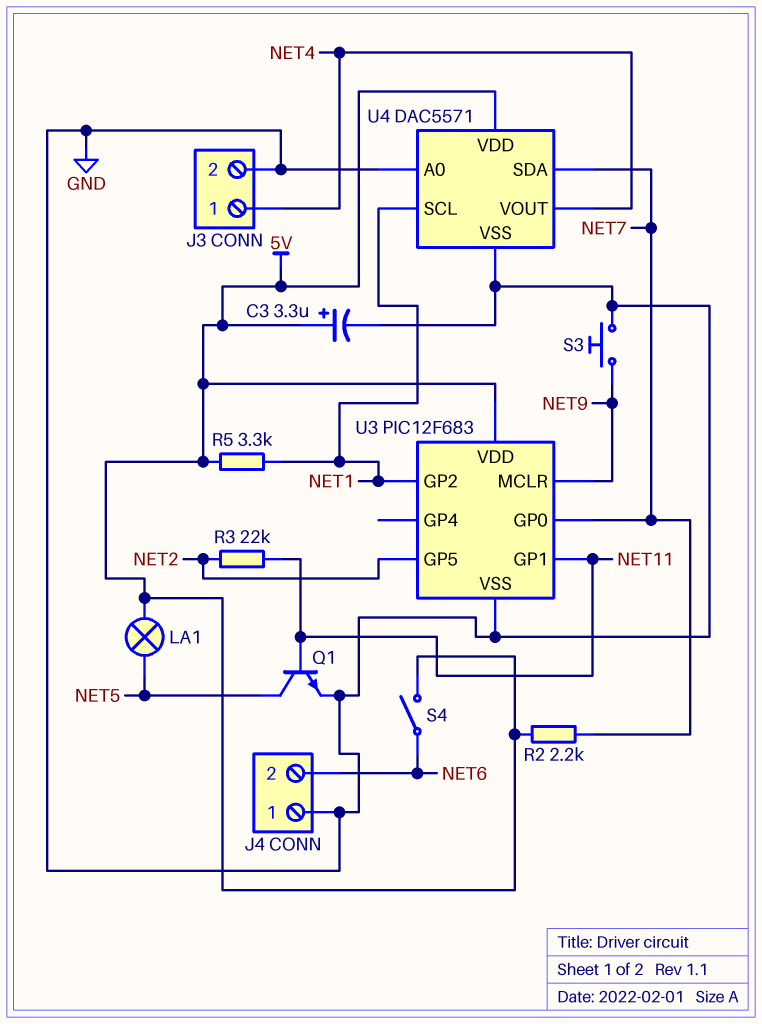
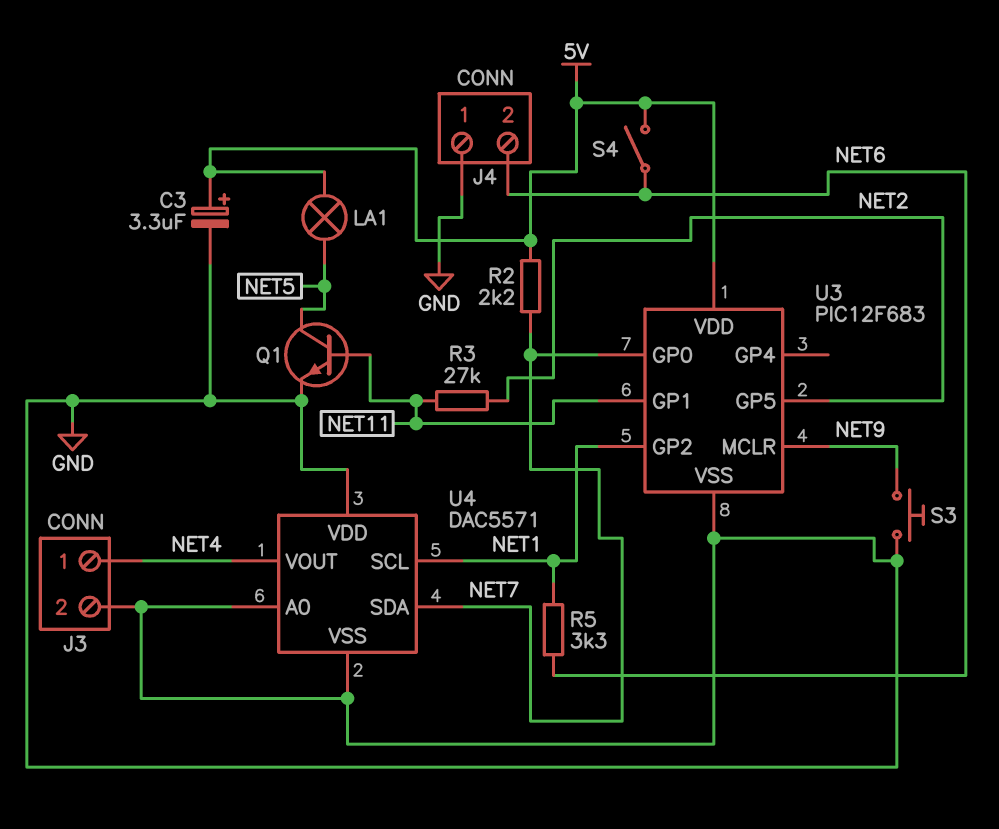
R3: 22k (NET2, NET11) -> 27k (NET2, NET11)
R5: 3.3k (5V, NET1) -> 3.3k (NET1, NET6)
U4 pin VDD: 5V -> GND

